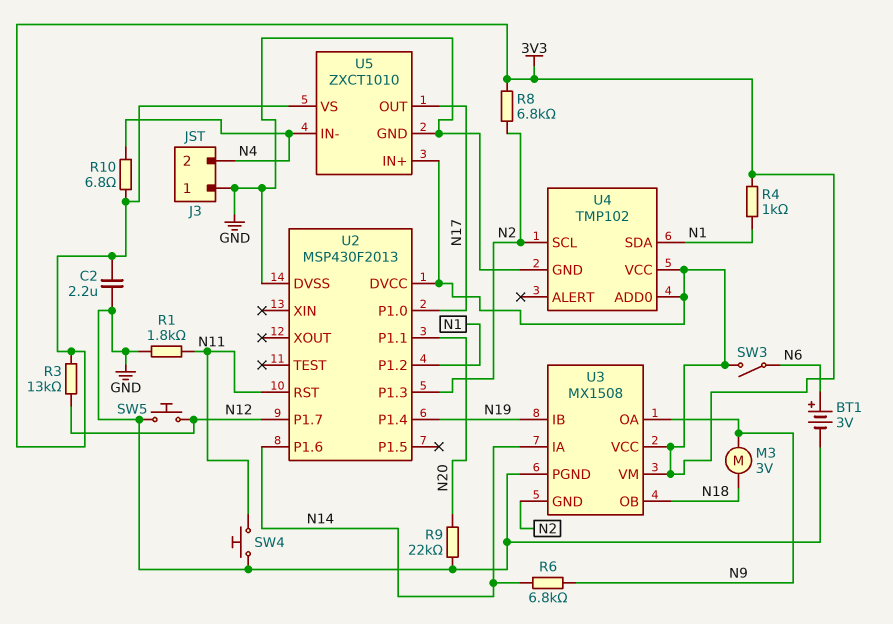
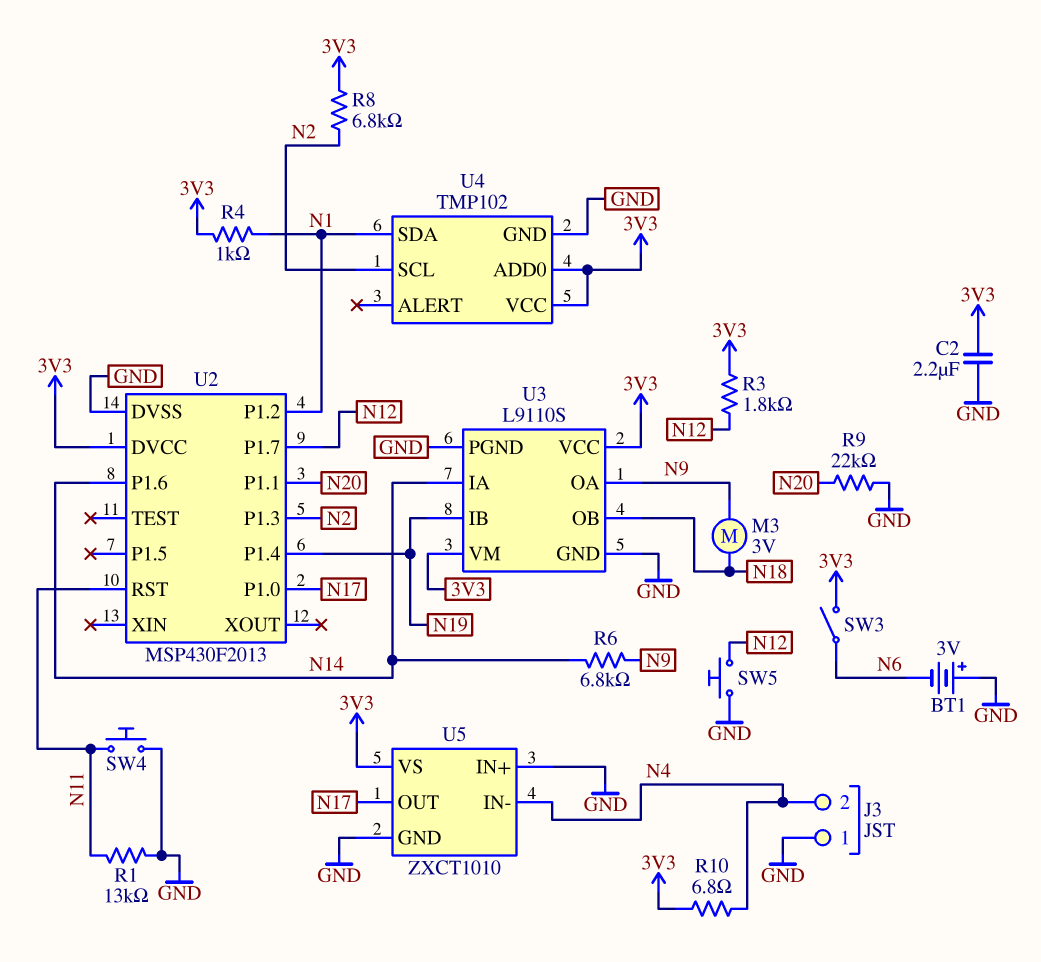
BT1: 3V (plus N6, minus GND) -> 3V (plus GND, minus N6)
R1: 1.8k (GND, N11) -> 13k (GND, N11)
R3: 13k (3V3, N12) -> 1.8k (3V3, N12)
U3: MX1508 -> L9110S
U3 pin GND: N2 -> GND
U5 pin IN+: 3V3 -> GND

